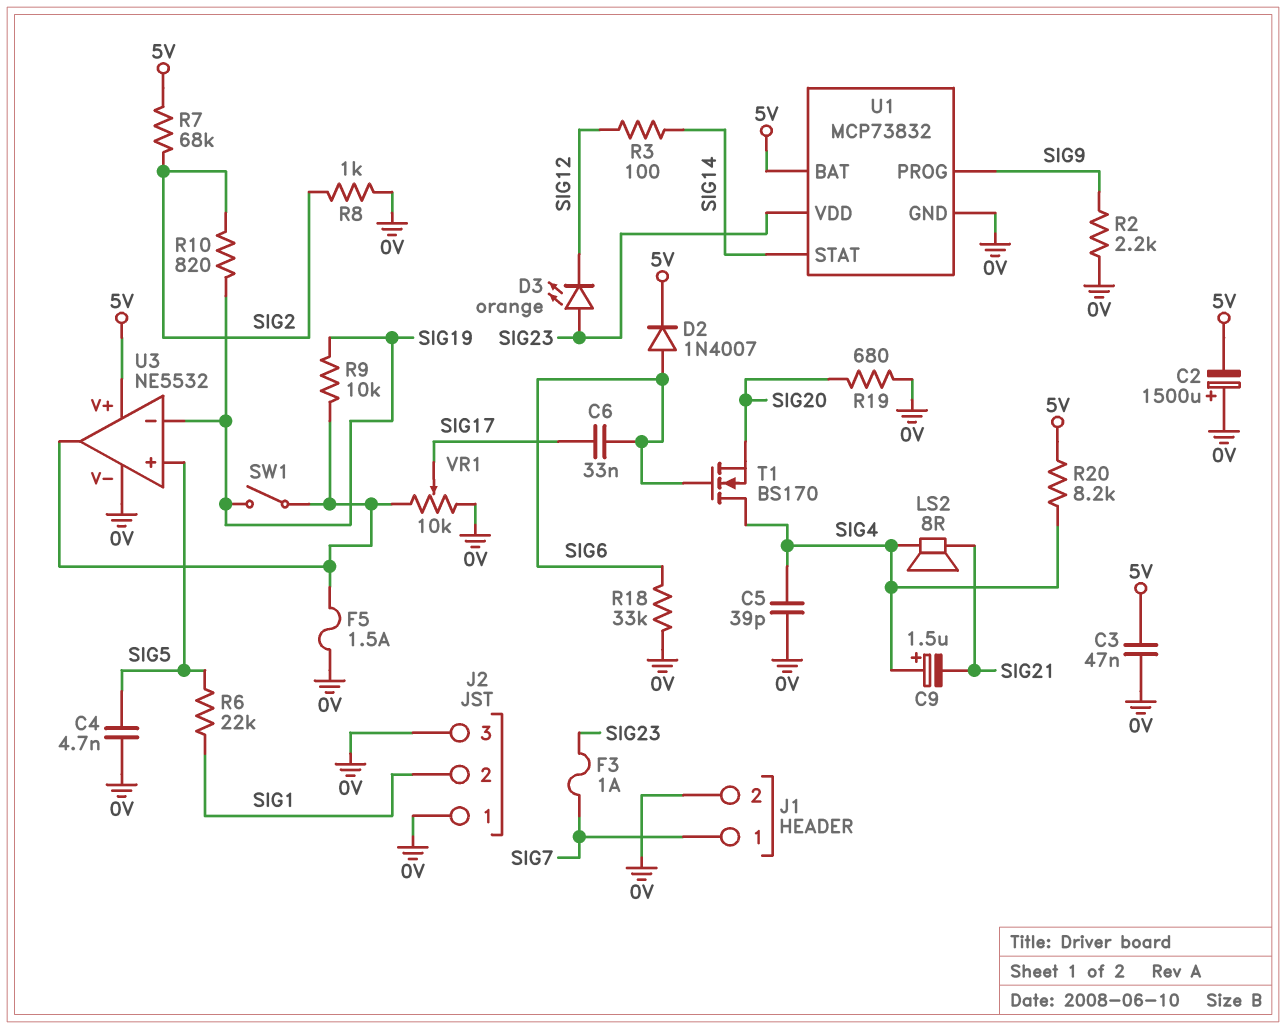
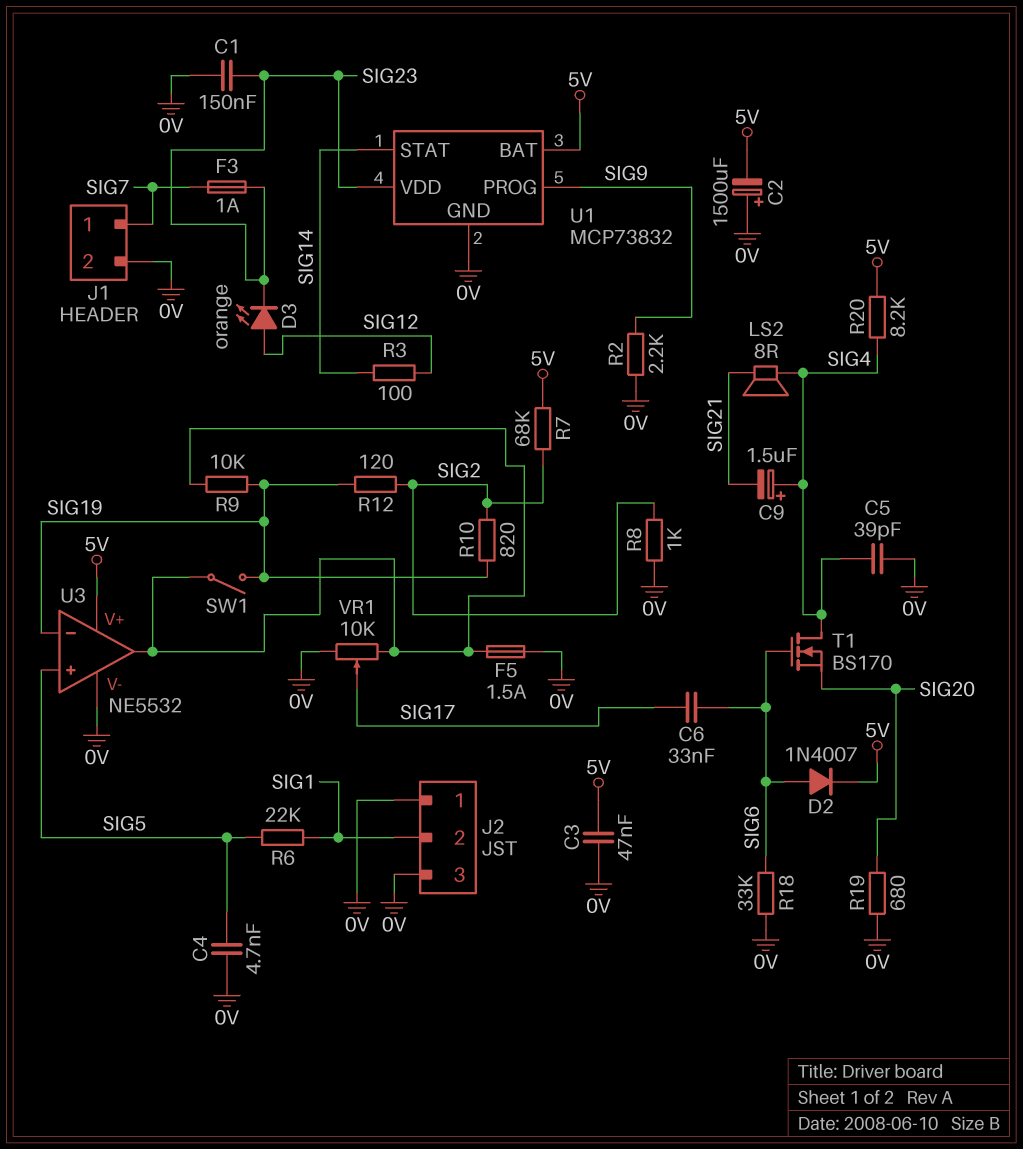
C1: none -> 150nF (0V, SIG23)
D3: LED orange (A SIG23, K SIG12) -> LED orange (A SIG12, K SIG23)
R12: none -> 120 (SIG2, SIG19)

